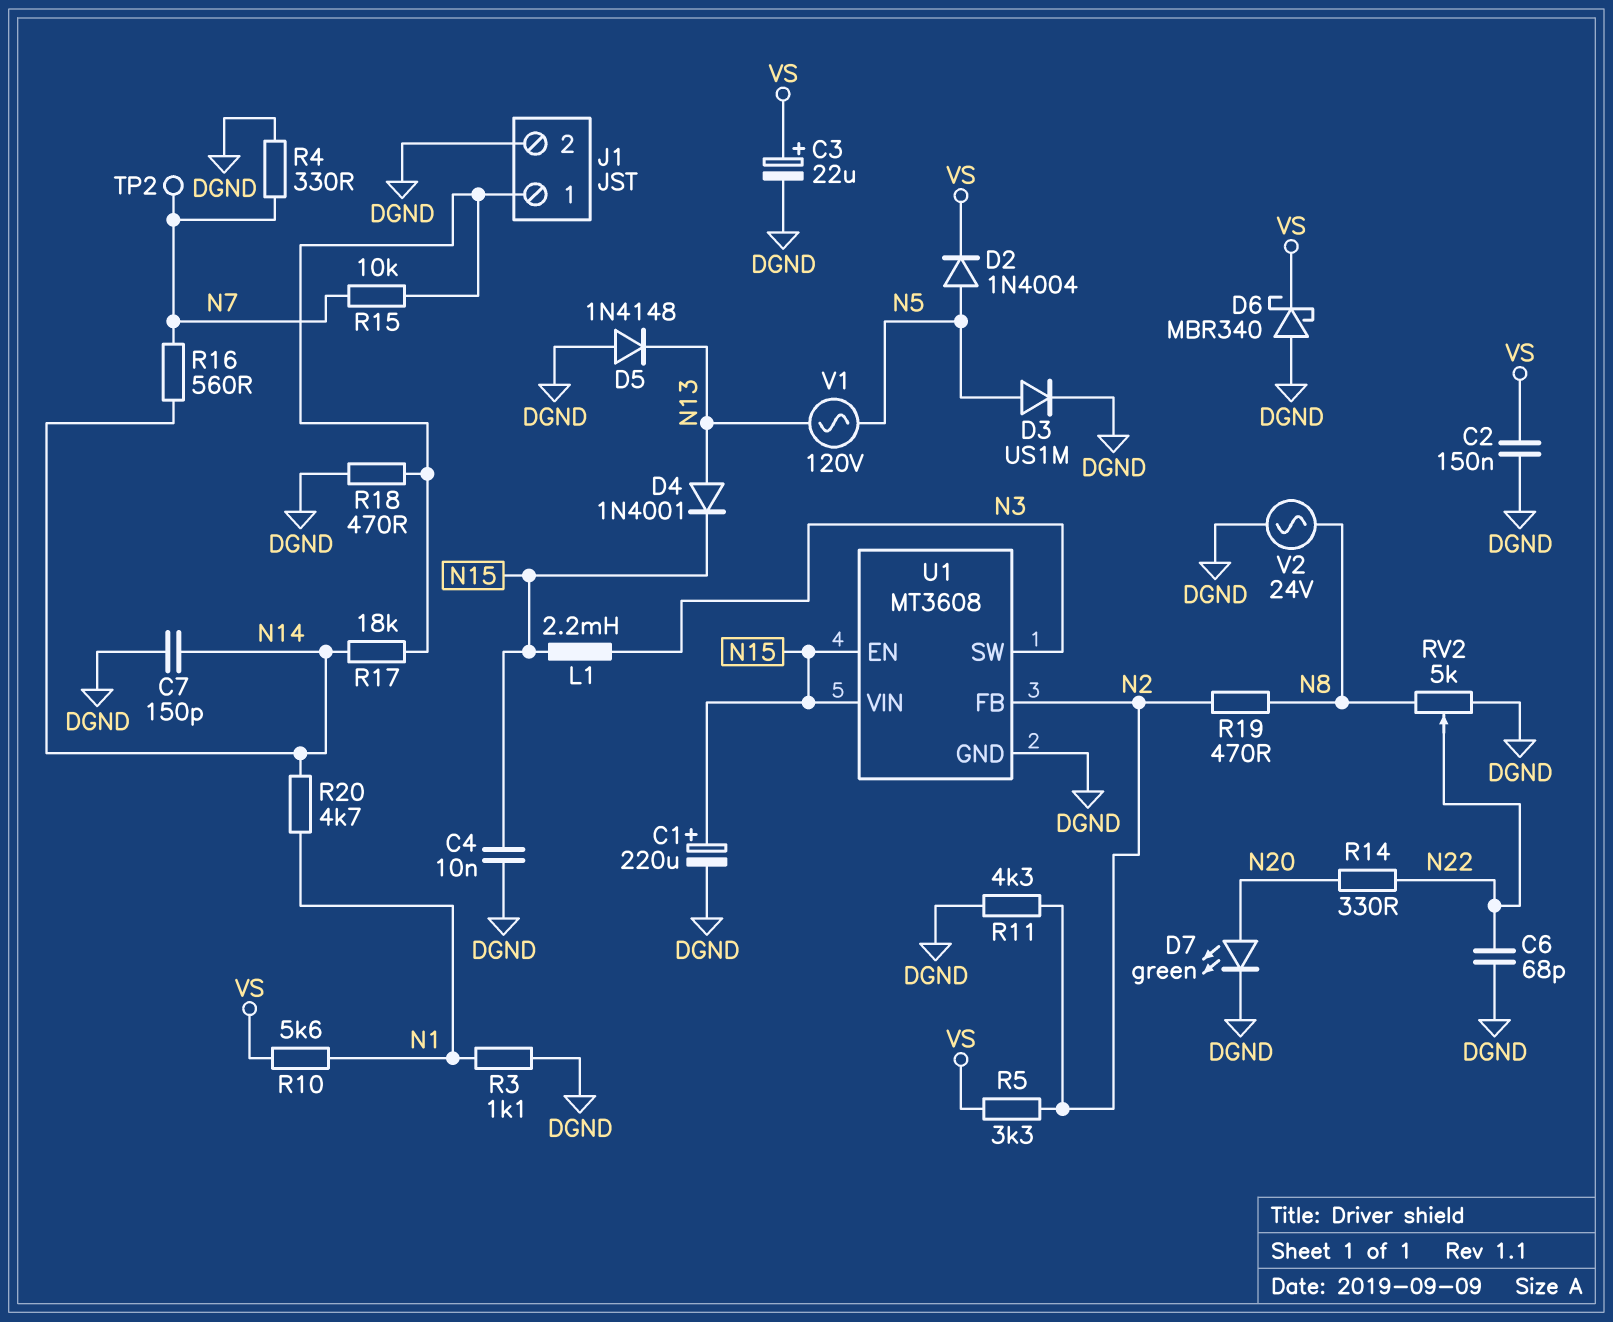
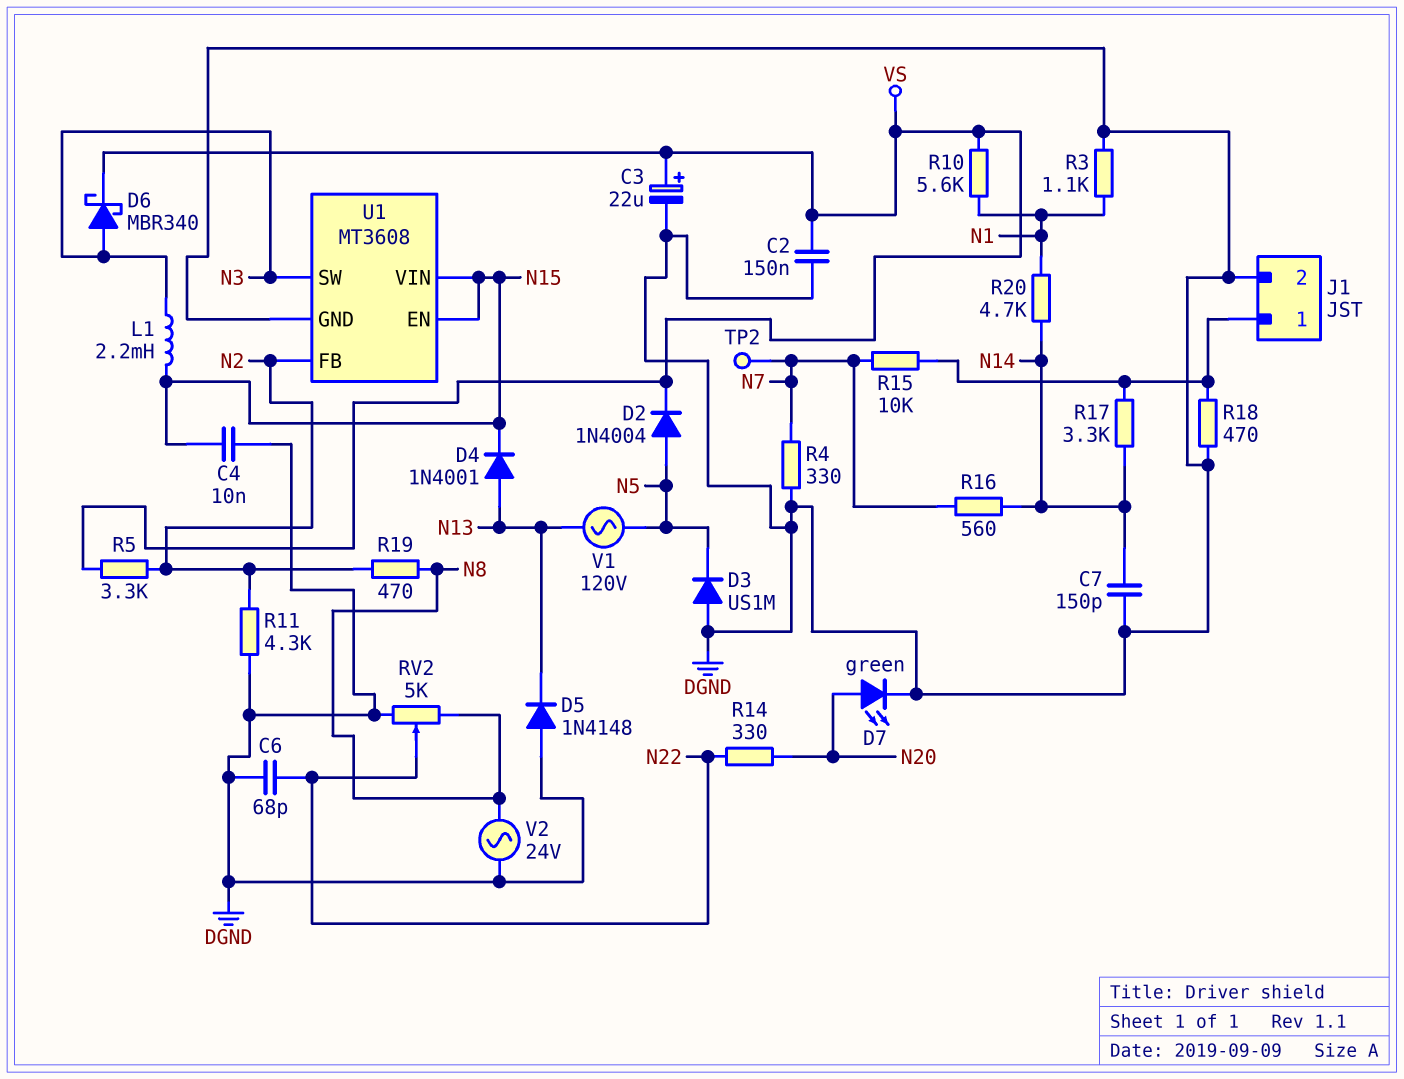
C1: 220uF (plus N15, minus DGND) -> none
D3: diode US1M (A N5, K DGND) -> diode US1M (A DGND, K N5)
D6: schottky MBR340 (A DGND, K VS) -> schottky MBR340 (A N3, K VS)
R17: 18k (J1/1, N14) -> 3.3k (J1/1, N14)

